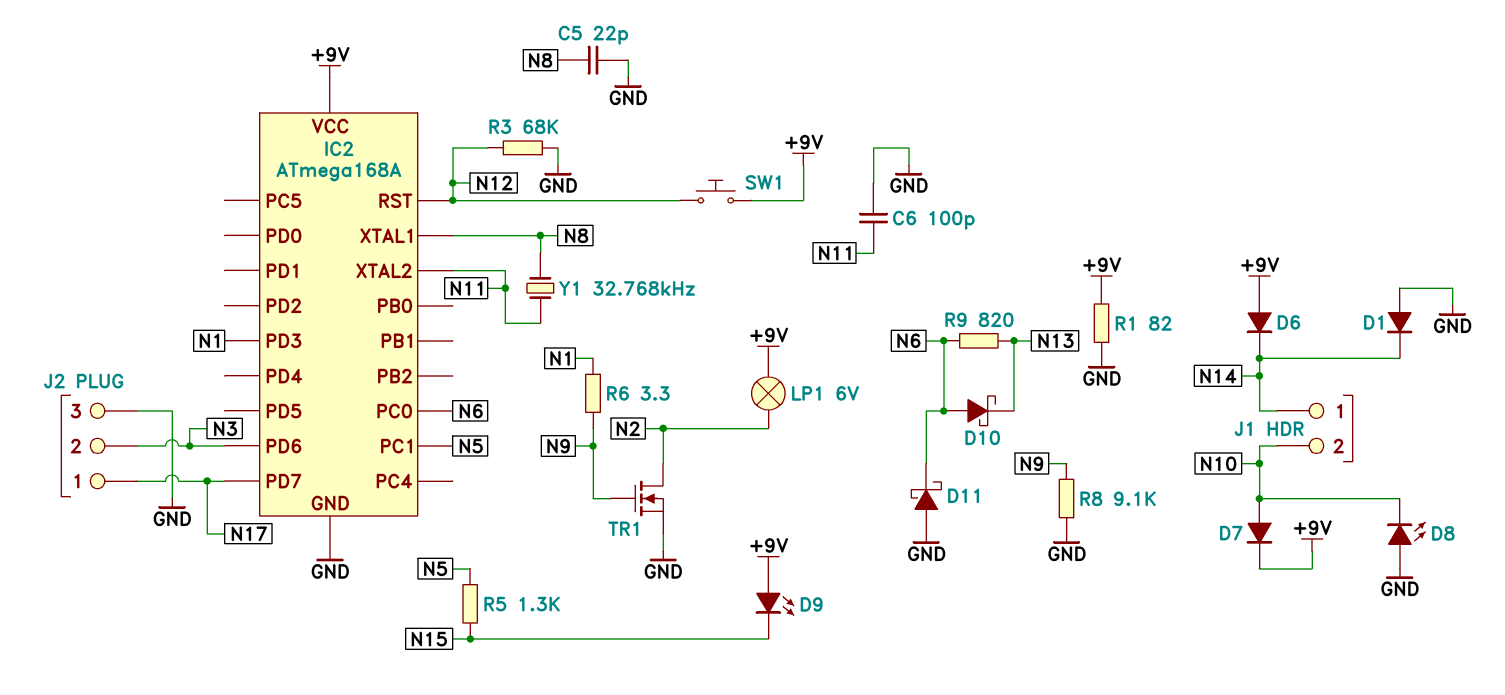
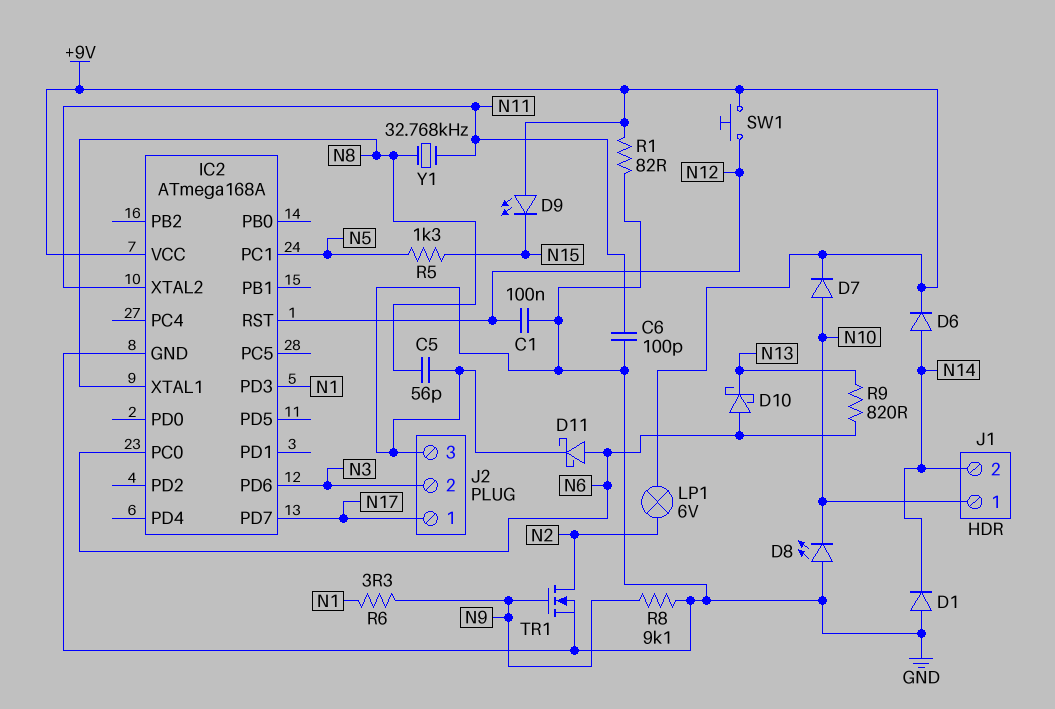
C1: none -> 100nF (GND, N12)
C5: 22pF (GND, N8) -> 56pF (GND, N8)
D6: diode (A +9V, K N14) -> diode (A N14, K +9V)
D11: schottky (A GND, K N6) -> schottky (A N6, K GND)
J1 pin 1: N14 -> N10
J1 pin 2: N10 -> N14
R3: 68k (GND, N12) -> none

